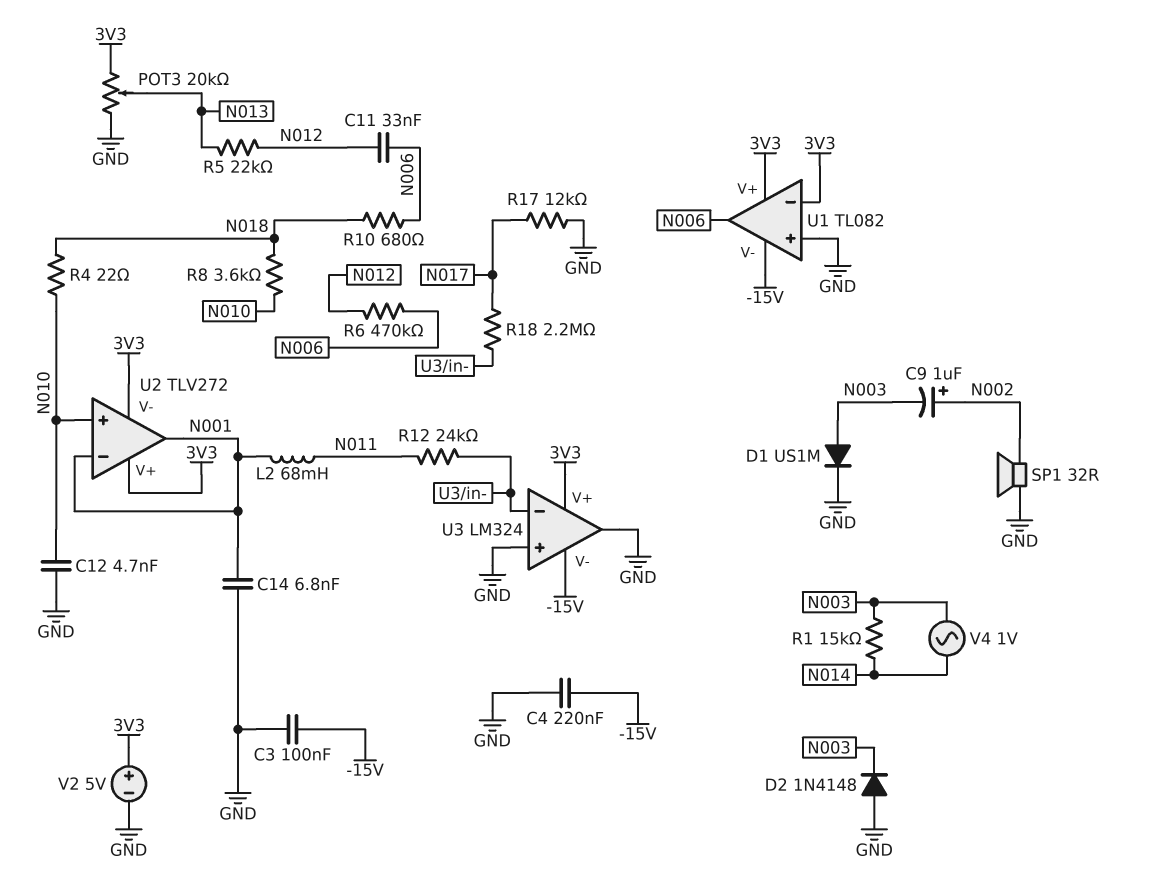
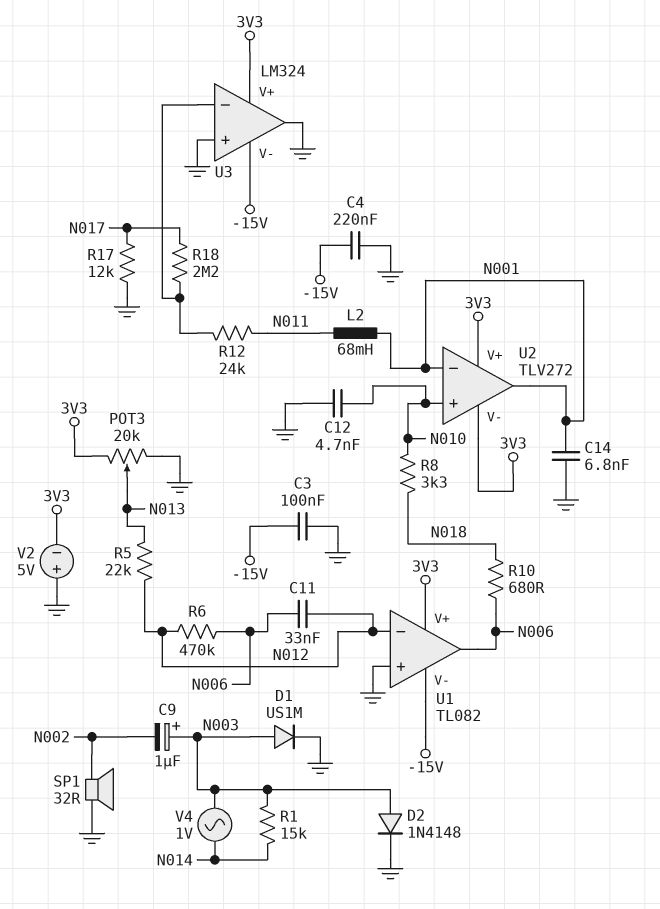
C9: 1uF (plus N002, minus N003) -> 1uF (plus N003, minus N002)
D2: diode 1N4148 (A GND, K N003) -> diode 1N4148 (A N003, K GND)
R4: 22 (N010, N018) -> none
R8: 3.6k (N010, N018) -> 3.3k (N010, N018)
U1 pin in-: 3V3 -> N012
V2: 5V (plus 3V3, minus GND) -> 5V (plus GND, minus 3V3)

